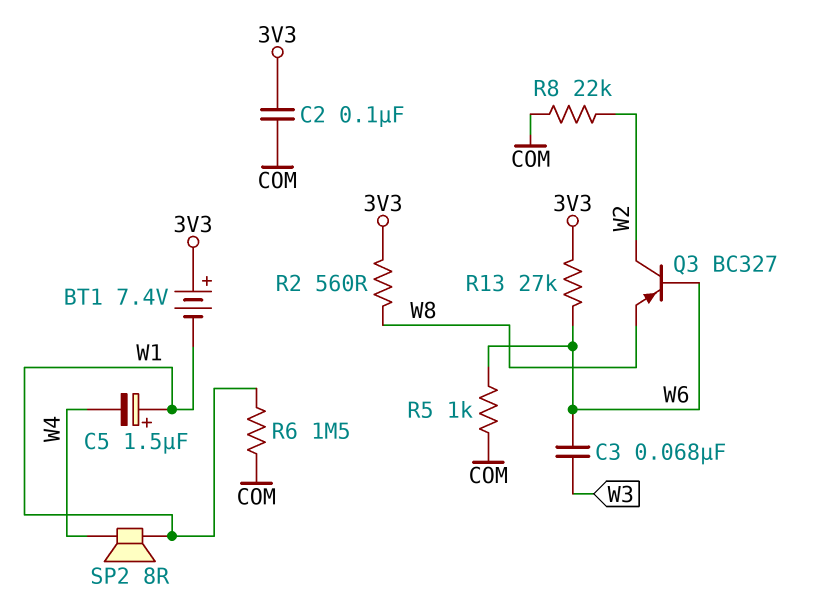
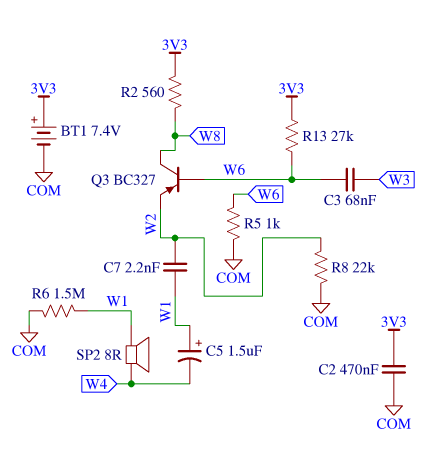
BT1: 7.4V (plus 3V3, minus W1) -> 7.4V (plus 3V3, minus COM)
C2: 100nF (3V3, COM) -> 470nF (3V3, COM)
C7: none -> 2.2nF (W1, W2)
Q3: PNP BC327 (B W6, C W2, E W8) -> PNP BC327 (B W6, C W8, E W2)

